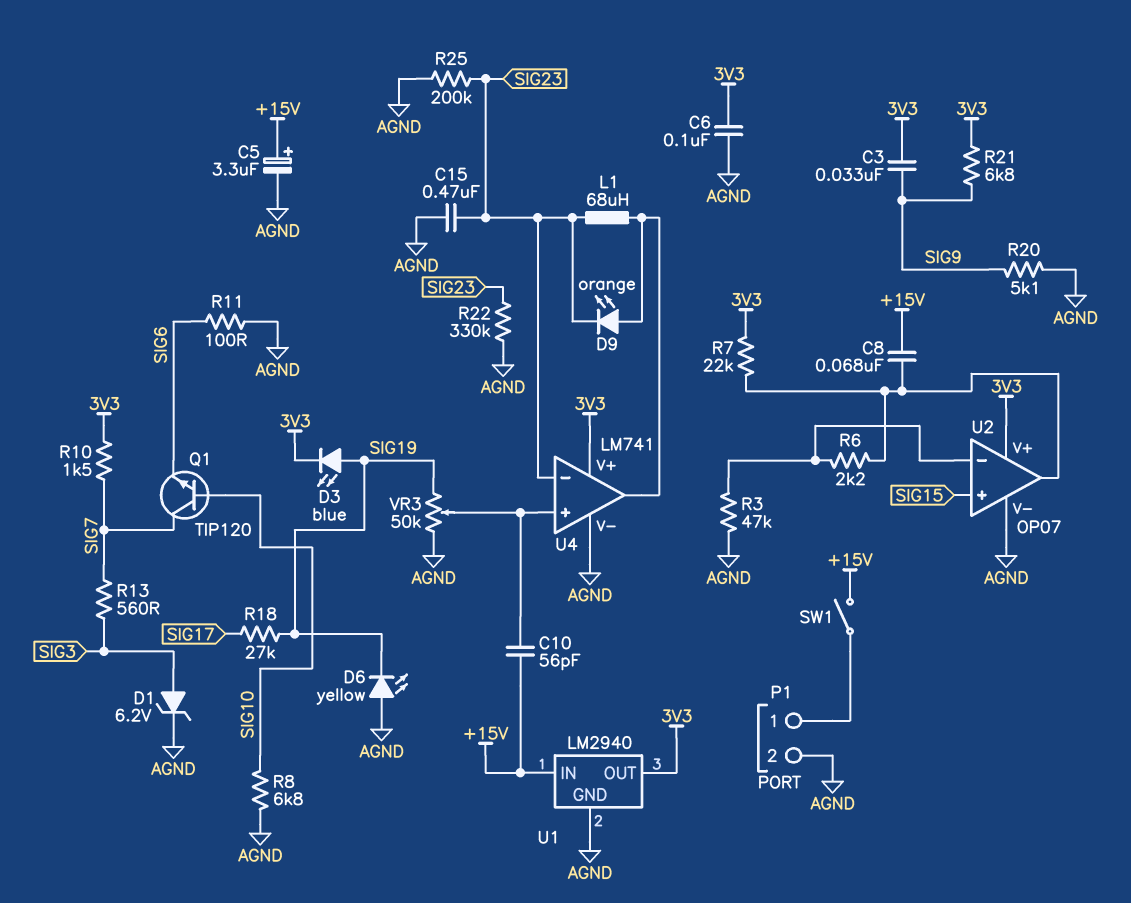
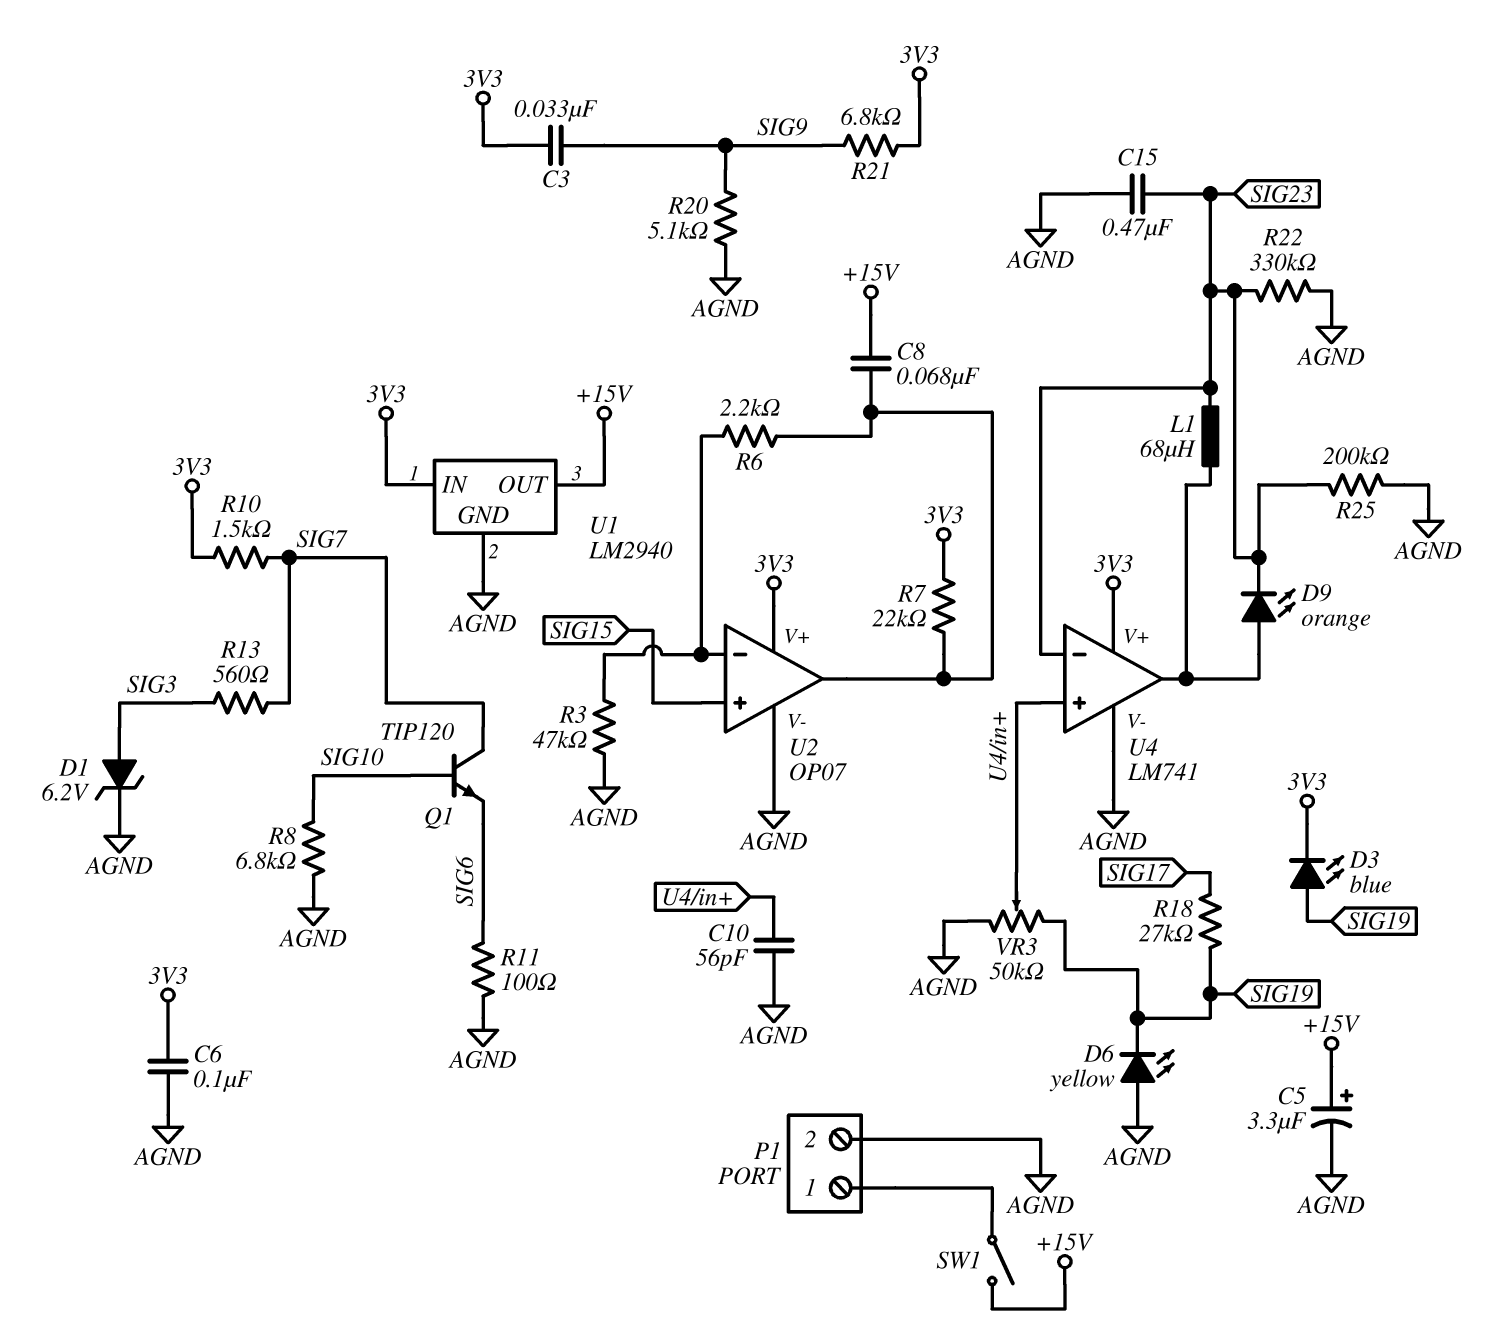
C10: 56pF (+15V, U4/in+) -> 56pF (AGND, U4/in+)
U1 pin IN: +15V -> 3V3
U1 pin OUT: 3V3 -> +15V

